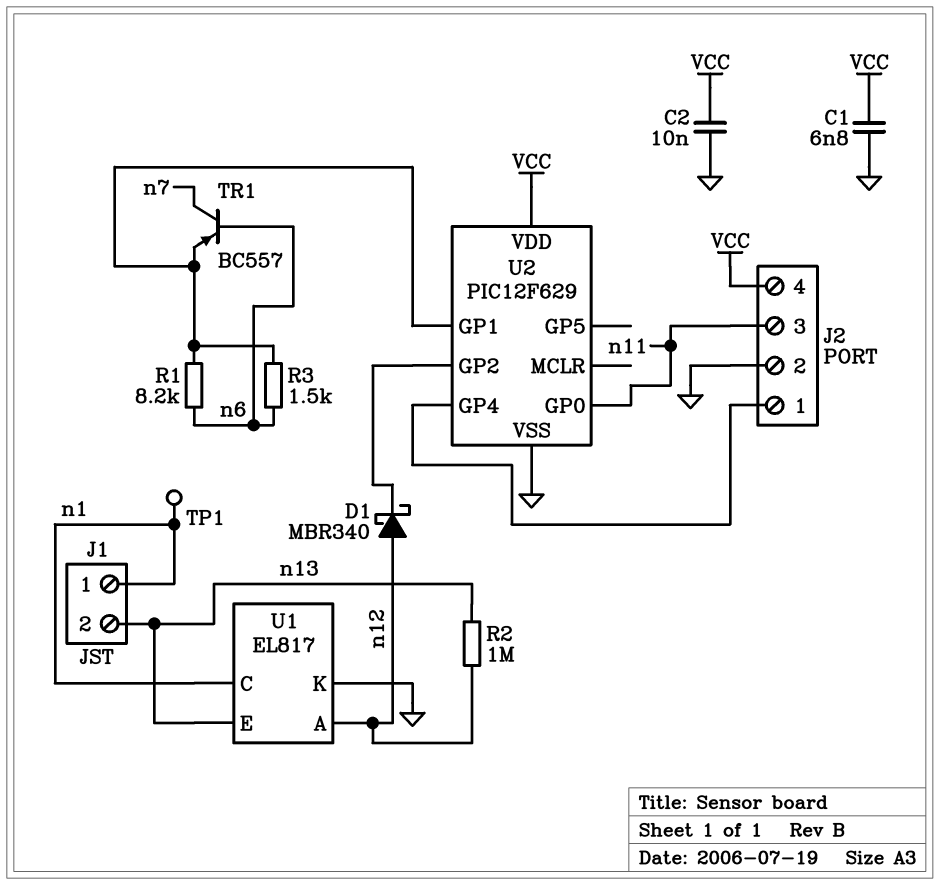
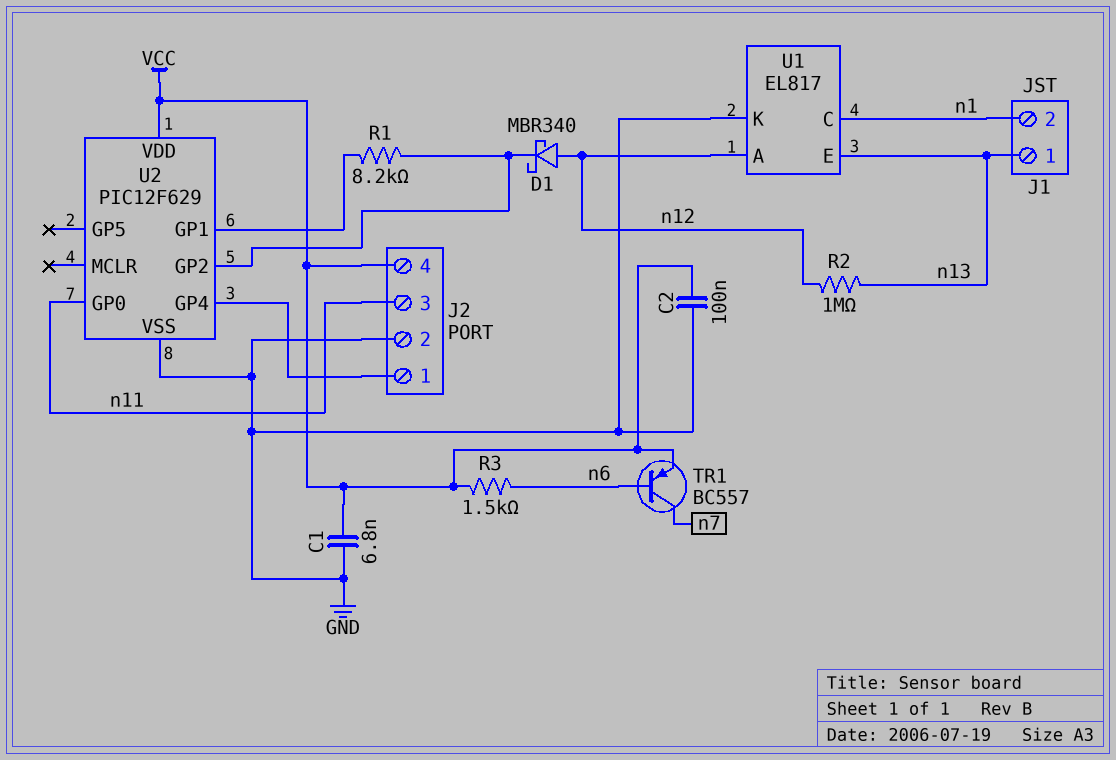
C2: 10nF (GND, VCC) -> 100nF (GND, VCC)
J1 pin 1: n1 -> n13
J1 pin 2: n13 -> n1
R1: 8.2k (U2/GP1, n6) -> 8.2k (U2/GP1, U2/GP2)
R3: 1.5k (U2/GP1, n6) -> 1.5k (VCC, n6)
TP1: test point (n1) -> none
TR1: PNP BC557 (B n6, C n7, E U2/GP1) -> PNP BC557 (B n6, C n7, E VCC)

